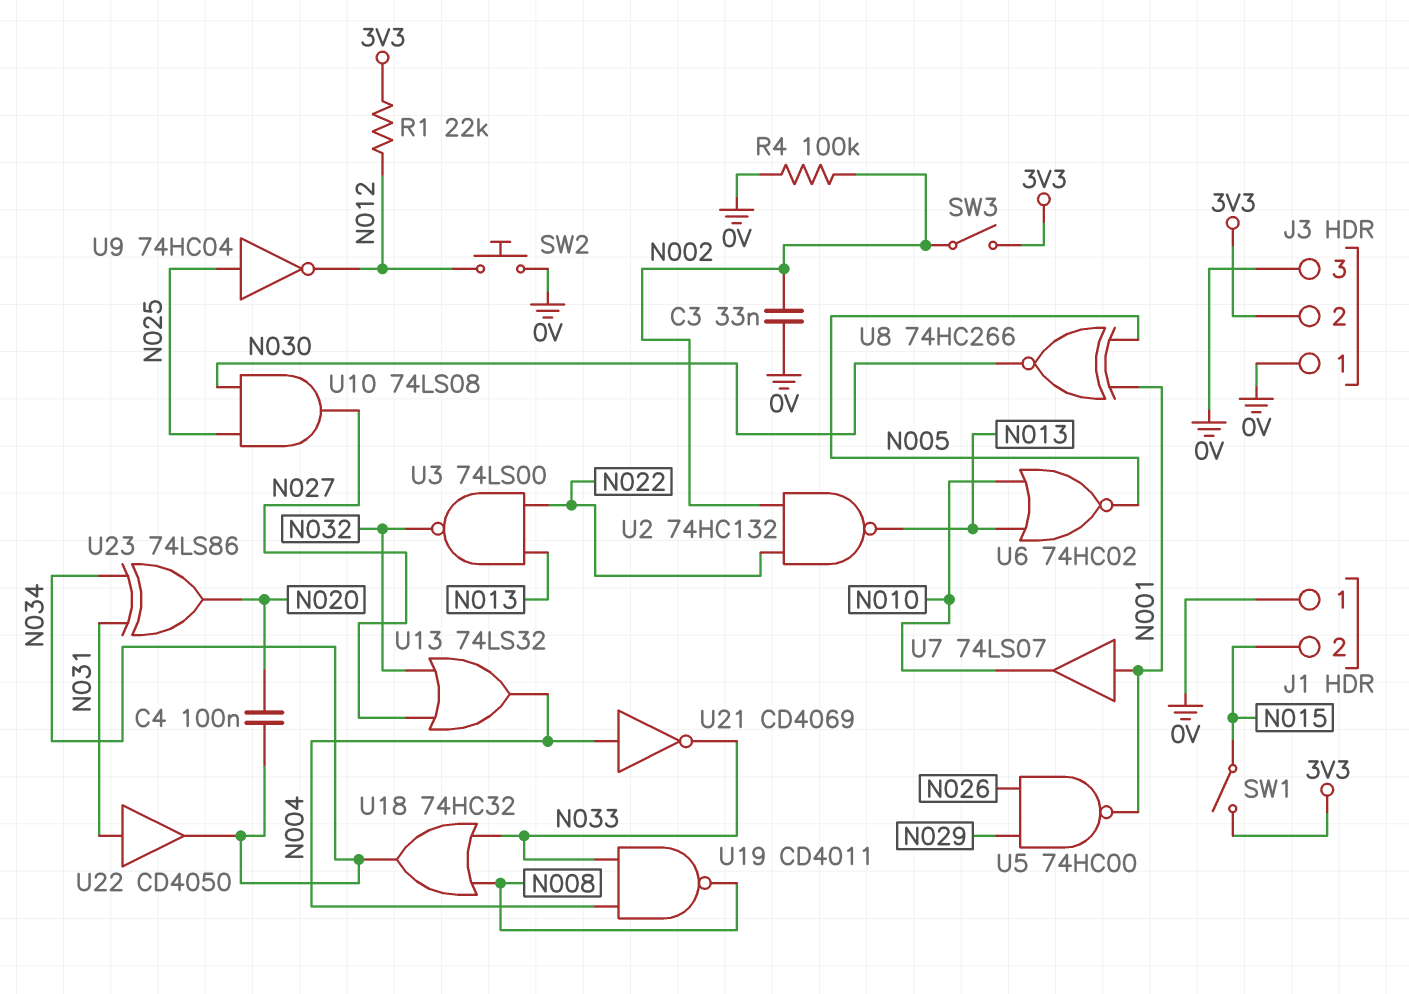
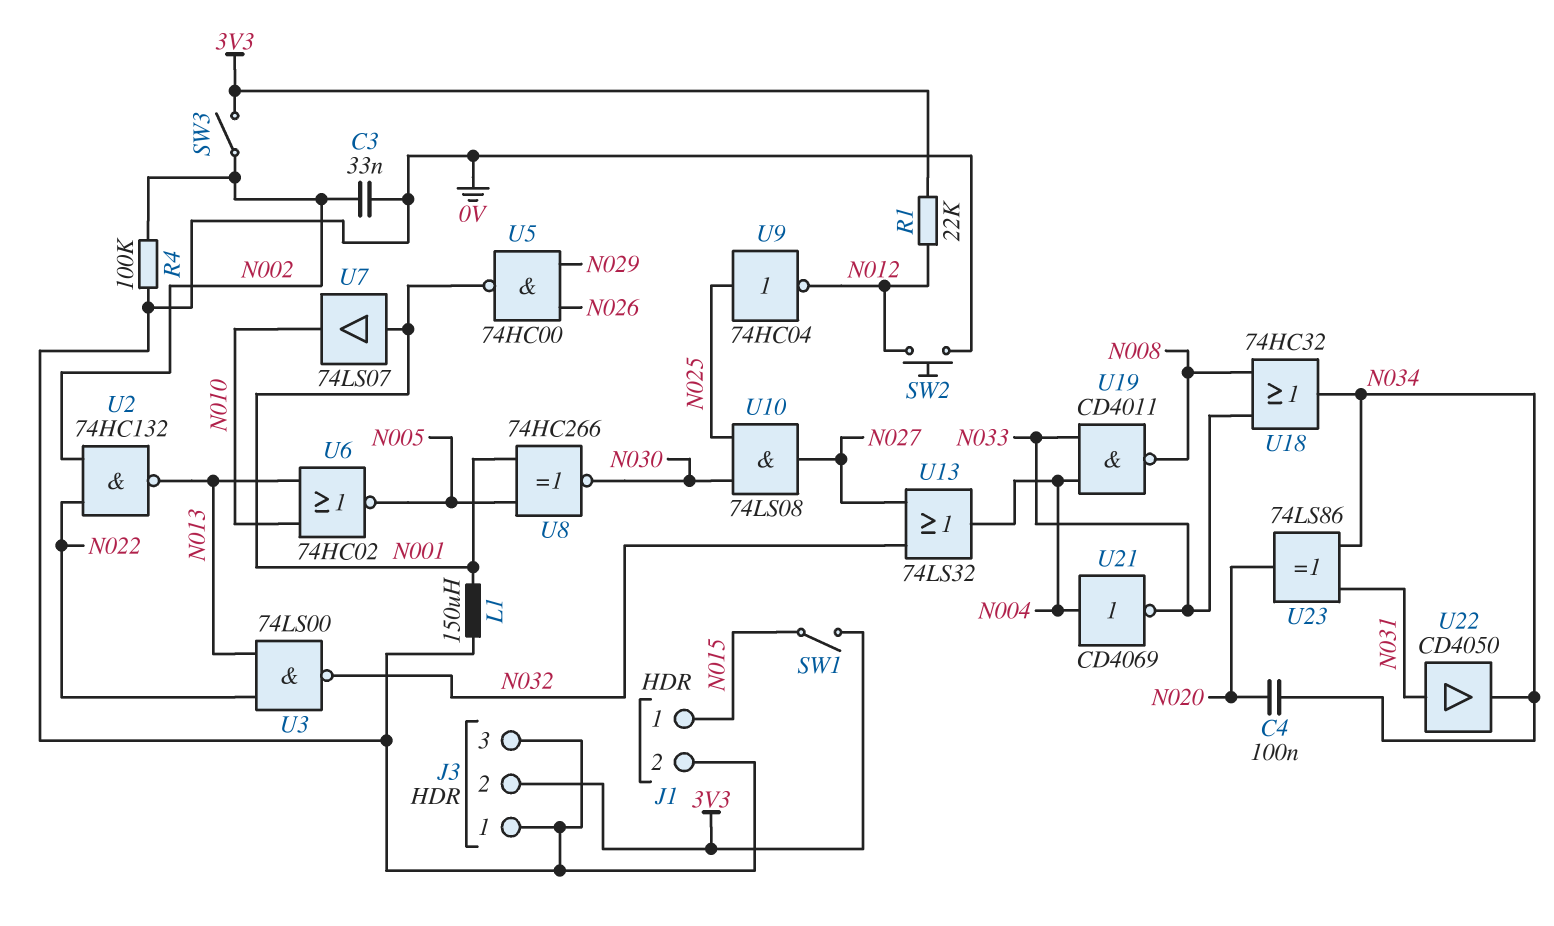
J1 pin 1: 0V -> N015
J1 pin 2: N015 -> 0V
L1: none -> 150uH (0V, N001)

